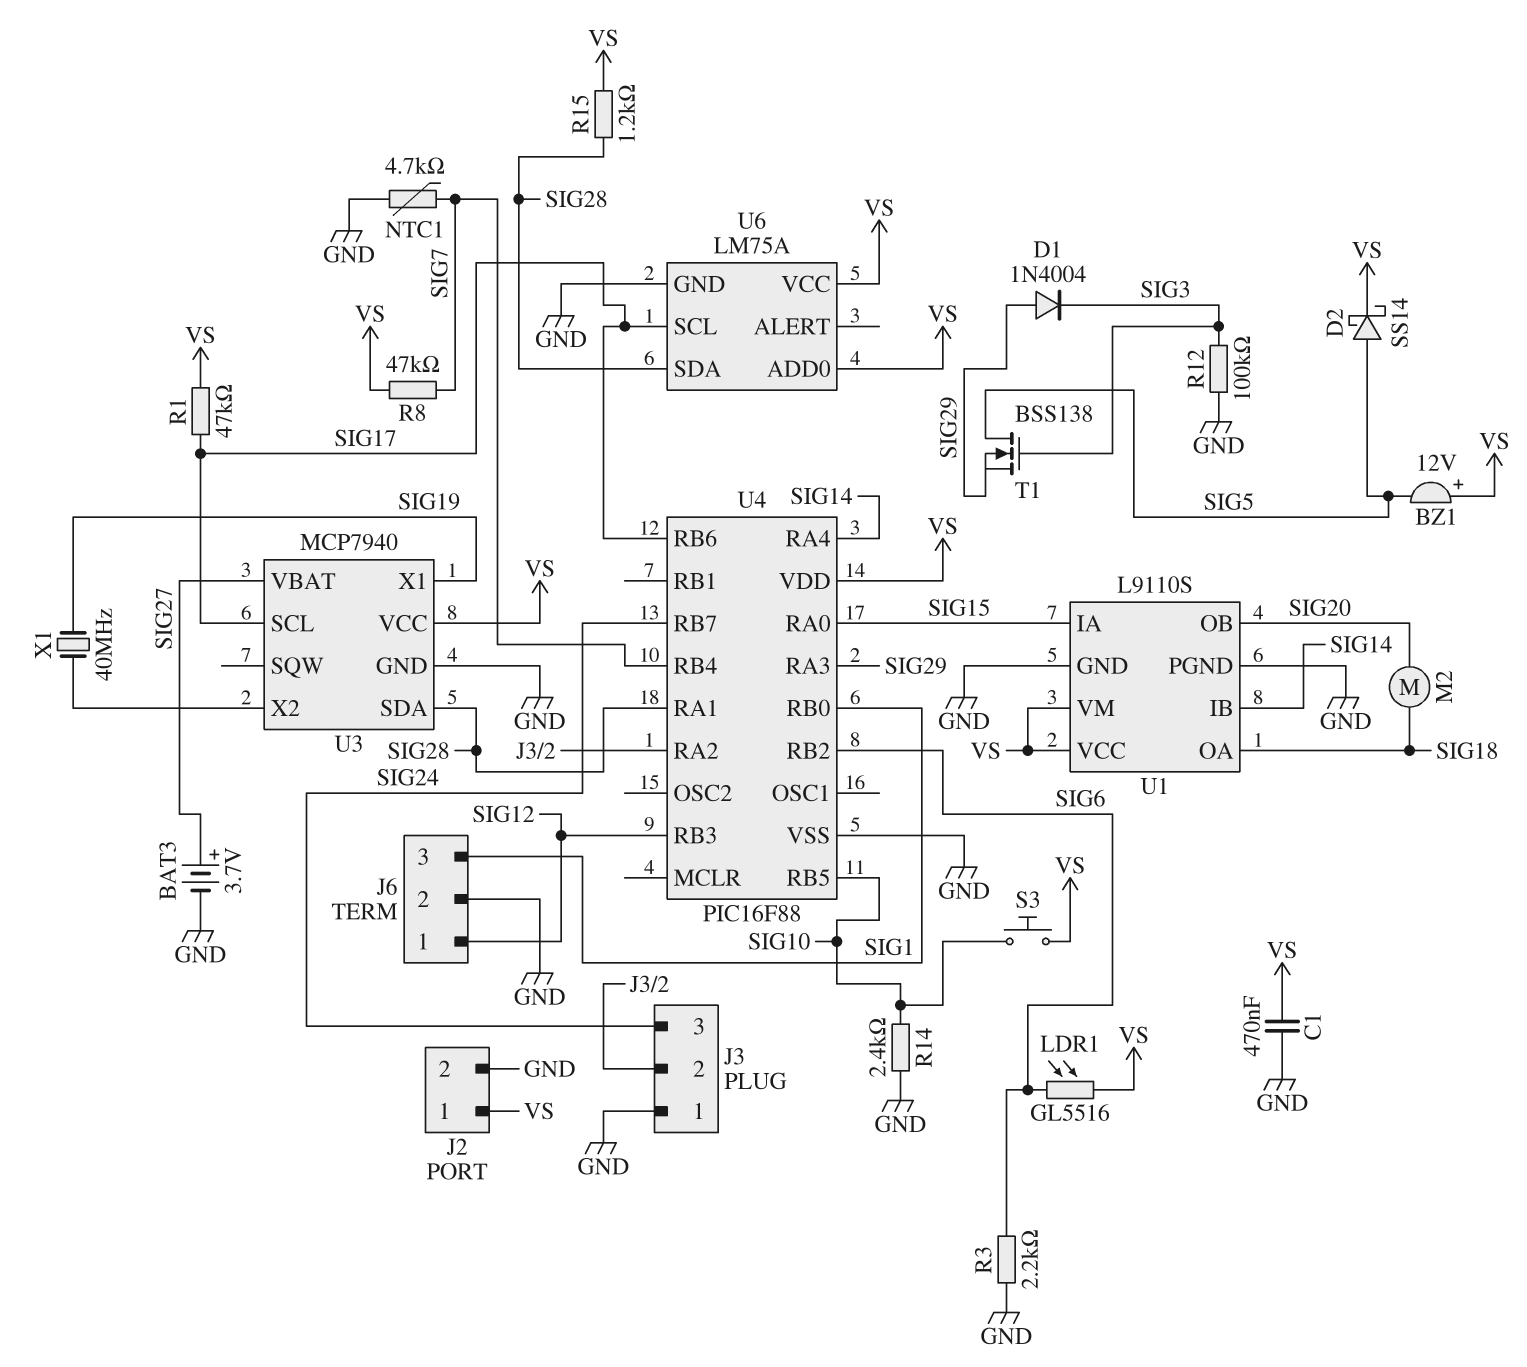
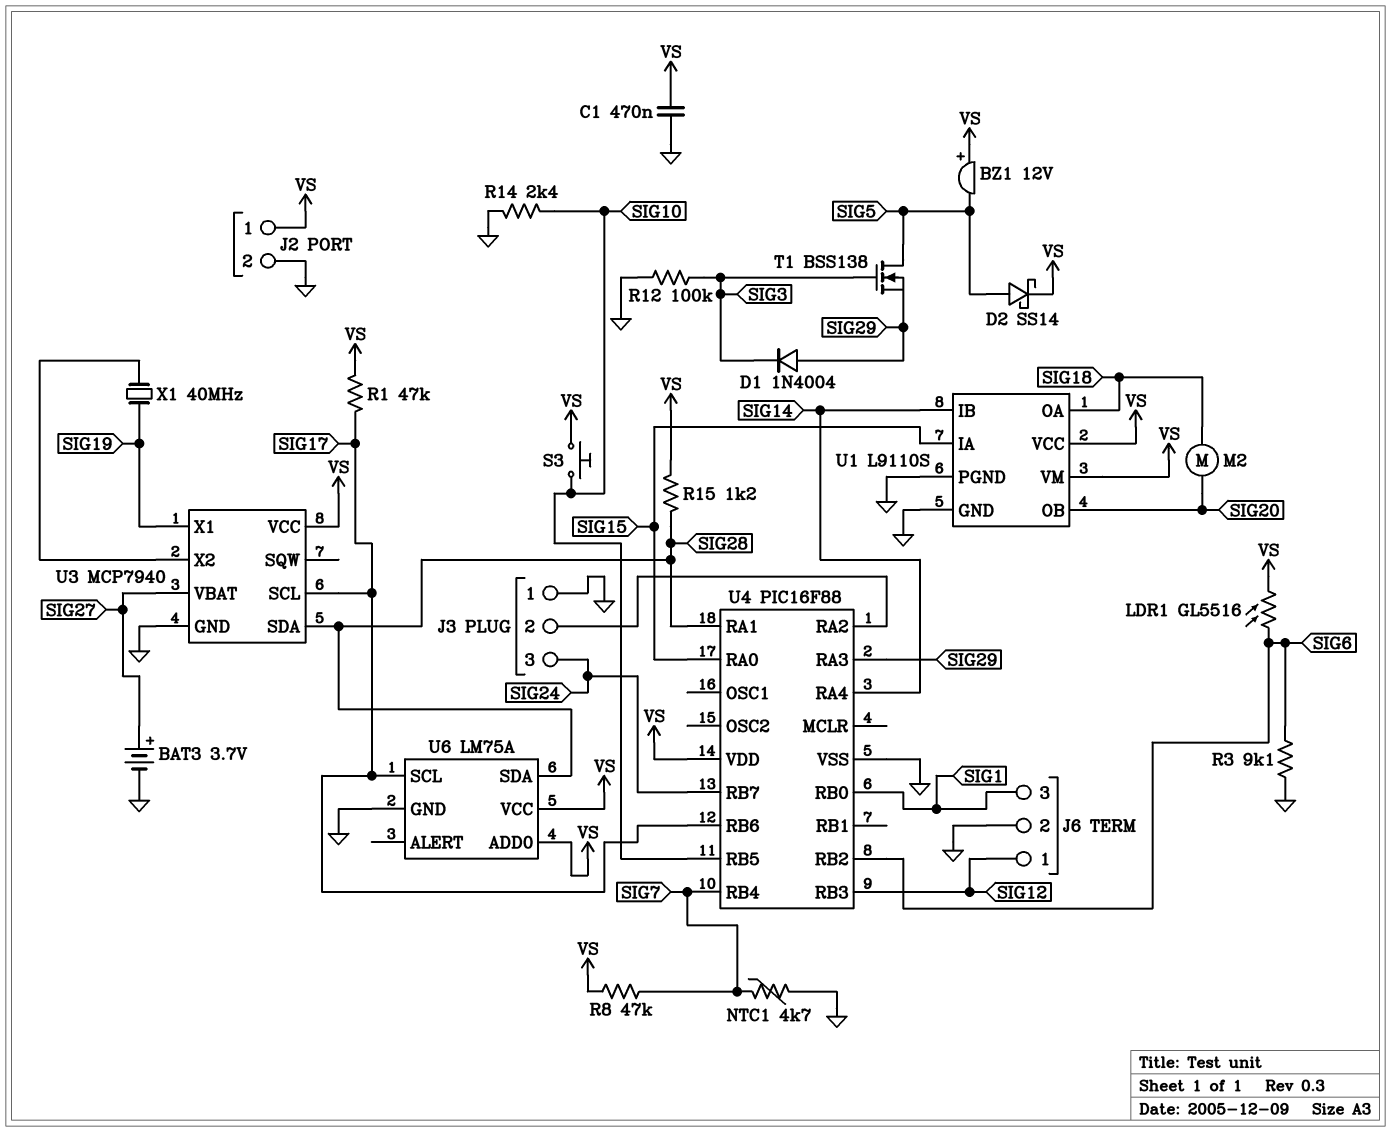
R3: 2.2k (GND, SIG6) -> 9.1k (GND, SIG6)

